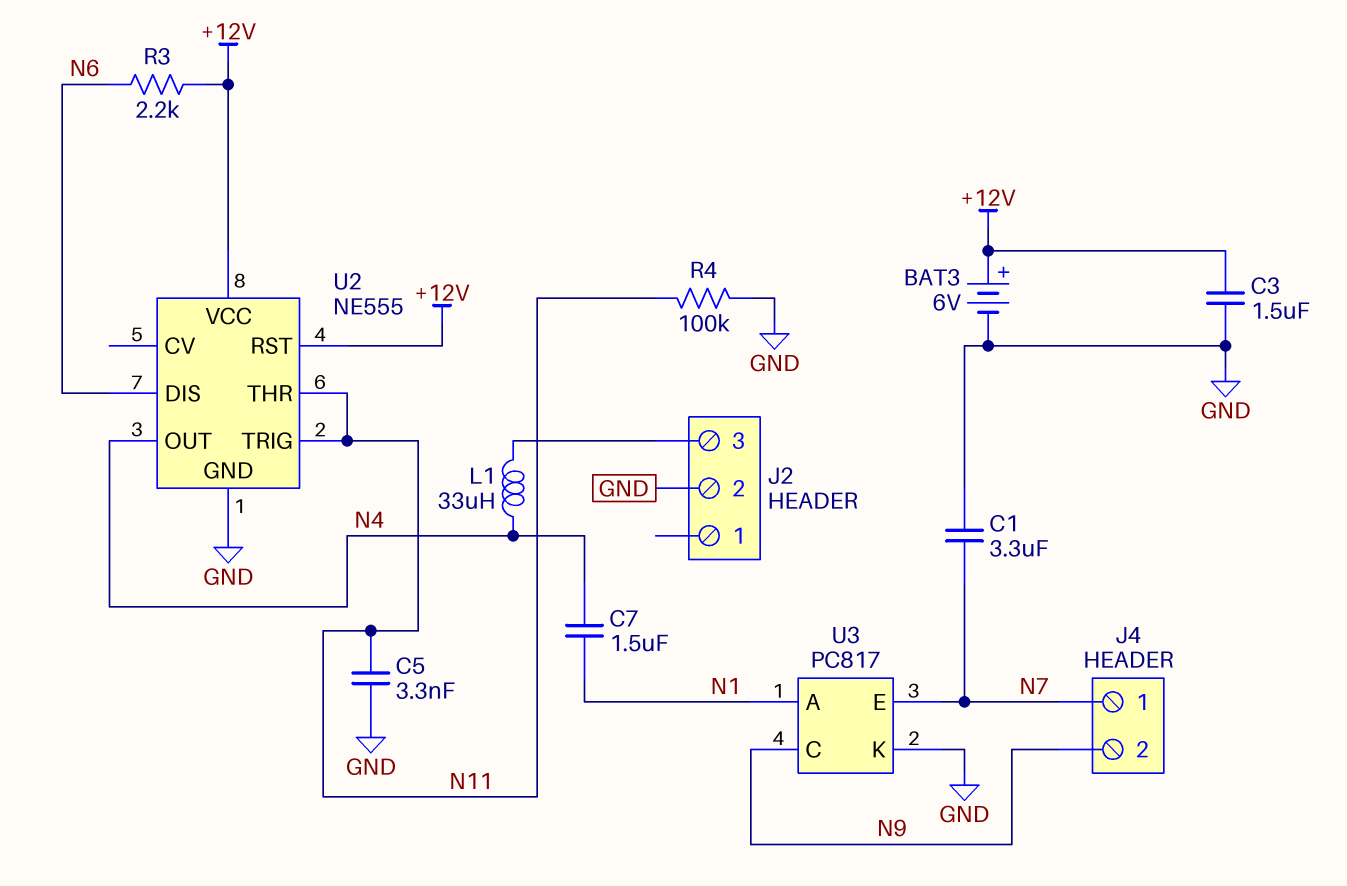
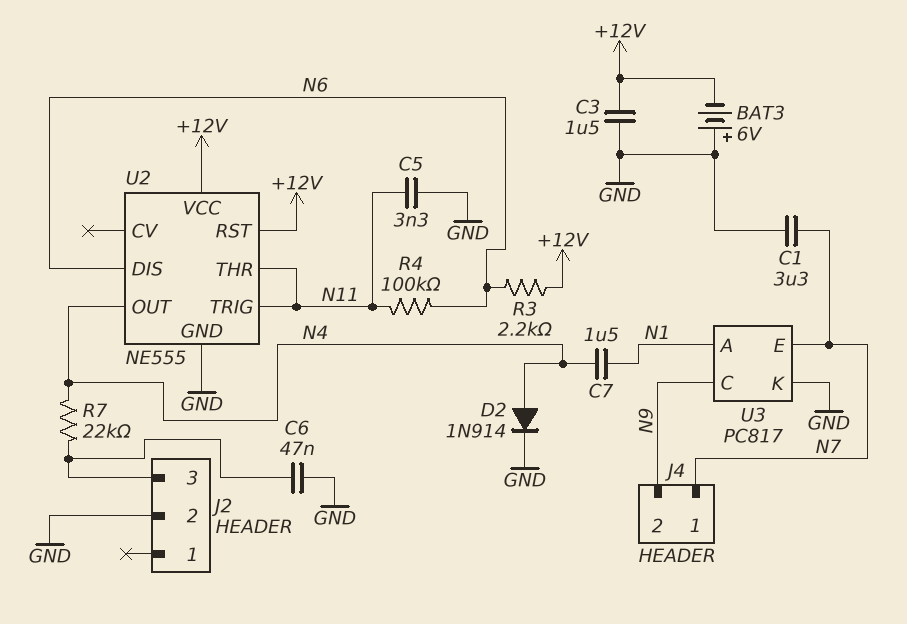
BAT3: 6V (plus +12V, minus GND) -> 6V (plus GND, minus +12V)
C6: none -> 47nF (GND, J2/3)
D2: none -> diode 1N914 (A N4, K GND)
L1: 33uH (J2/3, N4) -> none
R4: 100k (GND, N11) -> 100k (N6, N11)
R7: none -> 22k (J2/3, N4)

